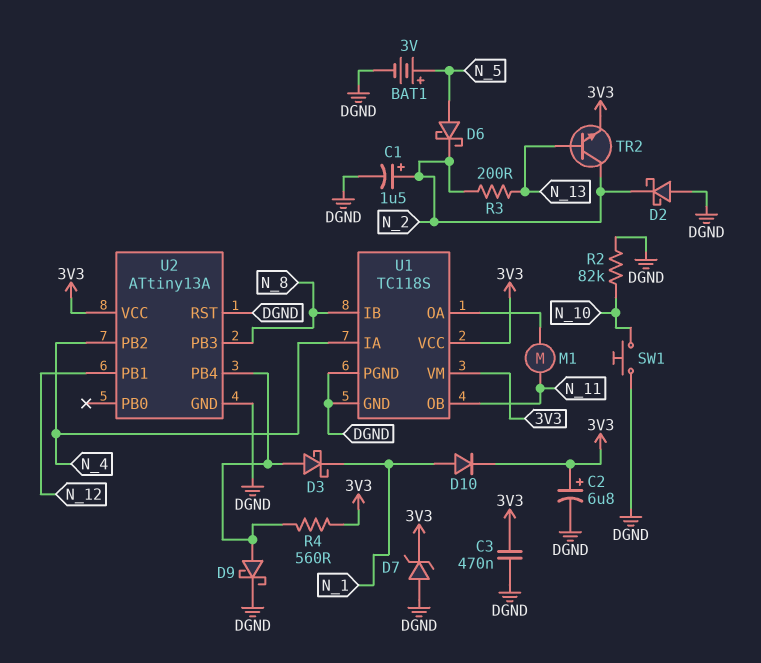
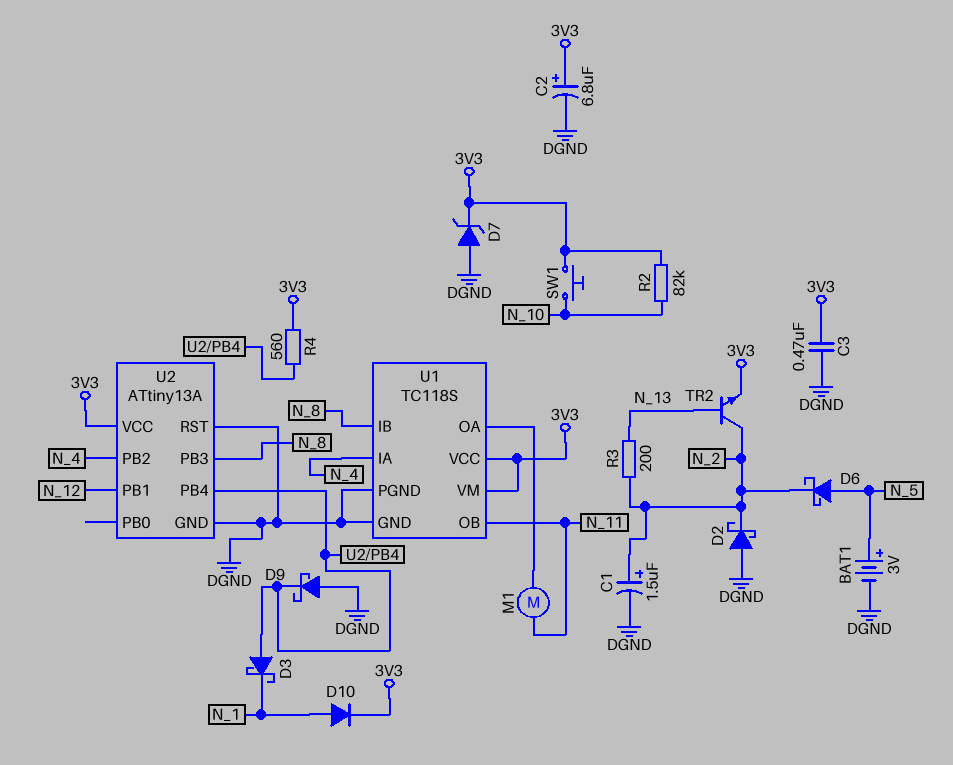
D9: schottky (A U2/PB4, K DGND) -> schottky (A DGND, K U2/PB4)
R2: 82k (DGND, N_10) -> 82k (3V3, N_10)
SW1: button (DGND, N_10) -> button (3V3, N_10)

